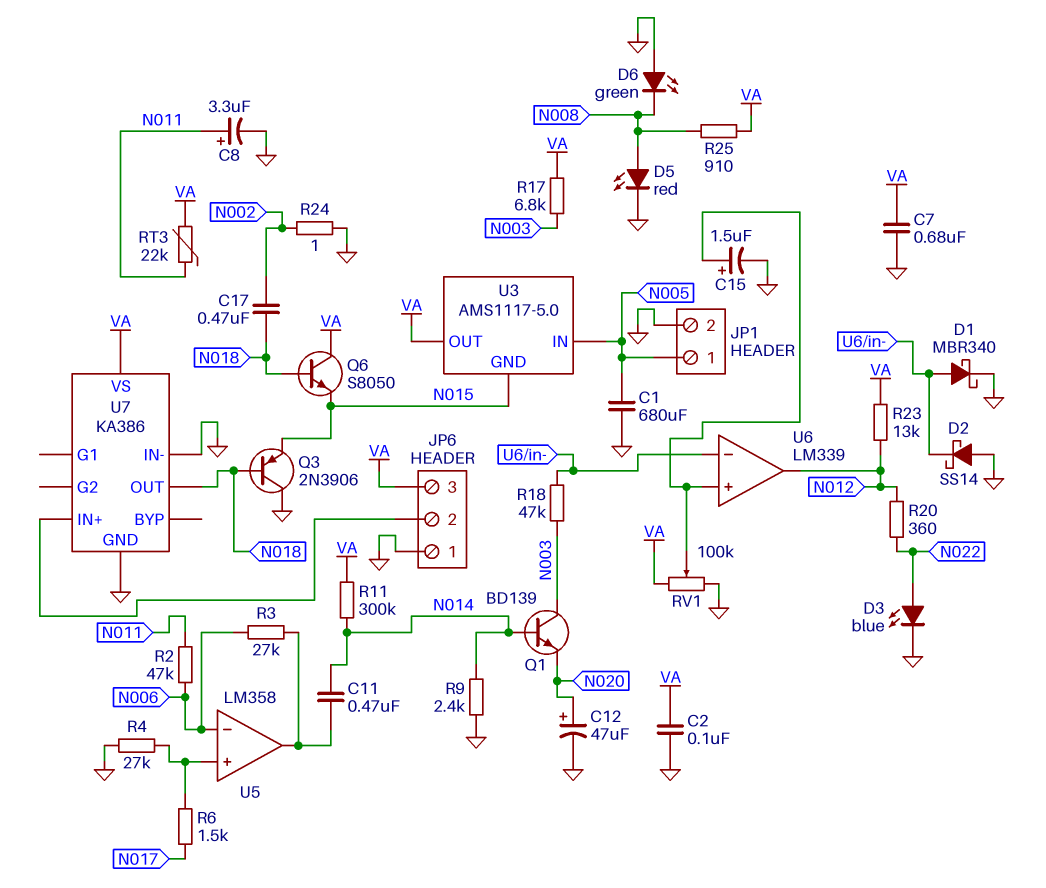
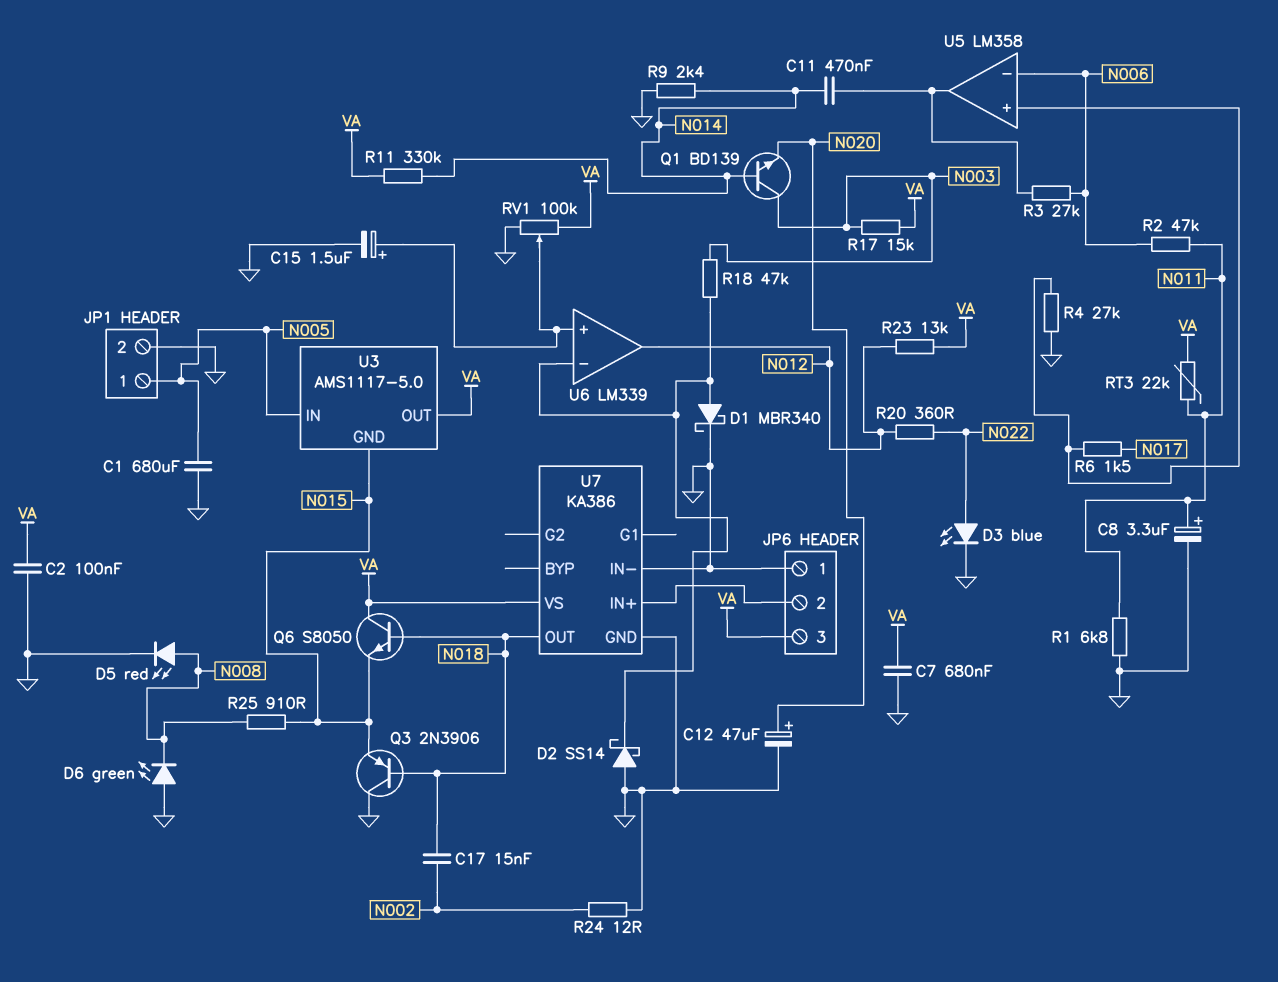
C17: 470nF (N002, N018) -> 15nF (N002, N018)
R1: none -> 6.8k (GND, N011)
R11: 300k (N014, VA) -> 330k (N014, VA)
R17: 6.8k (N003, VA) -> 15k (N003, VA)
R24: 1 (GND, N002) -> 12 (GND, N002)
R25: 910 (N008, VA) -> 910 (N008, N015)

